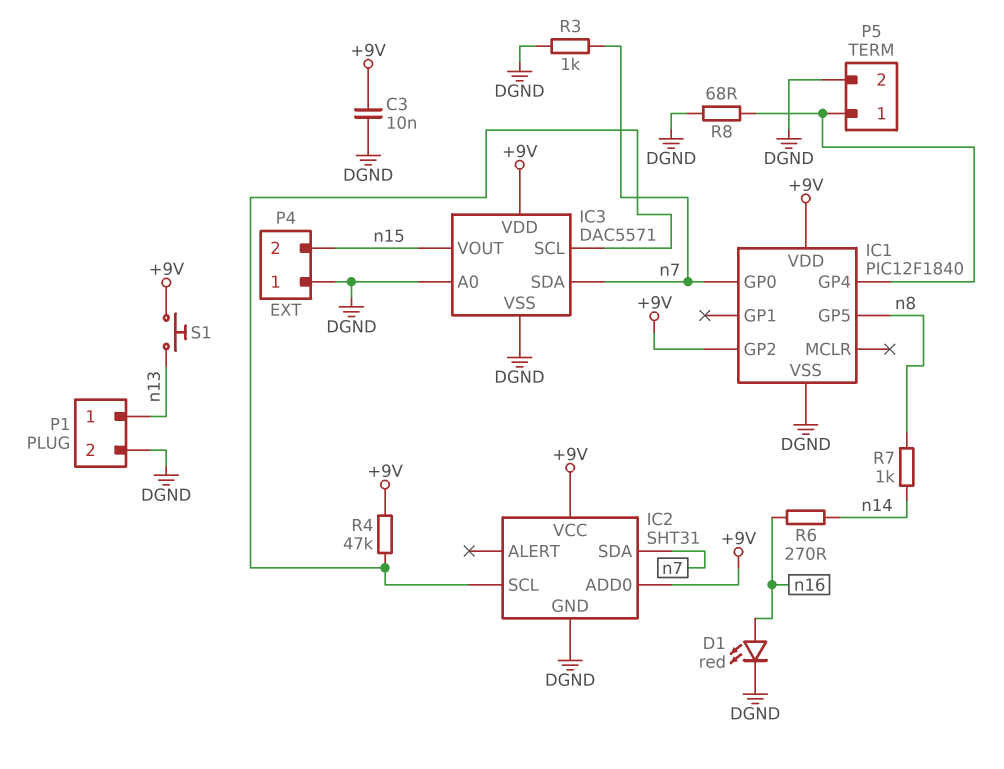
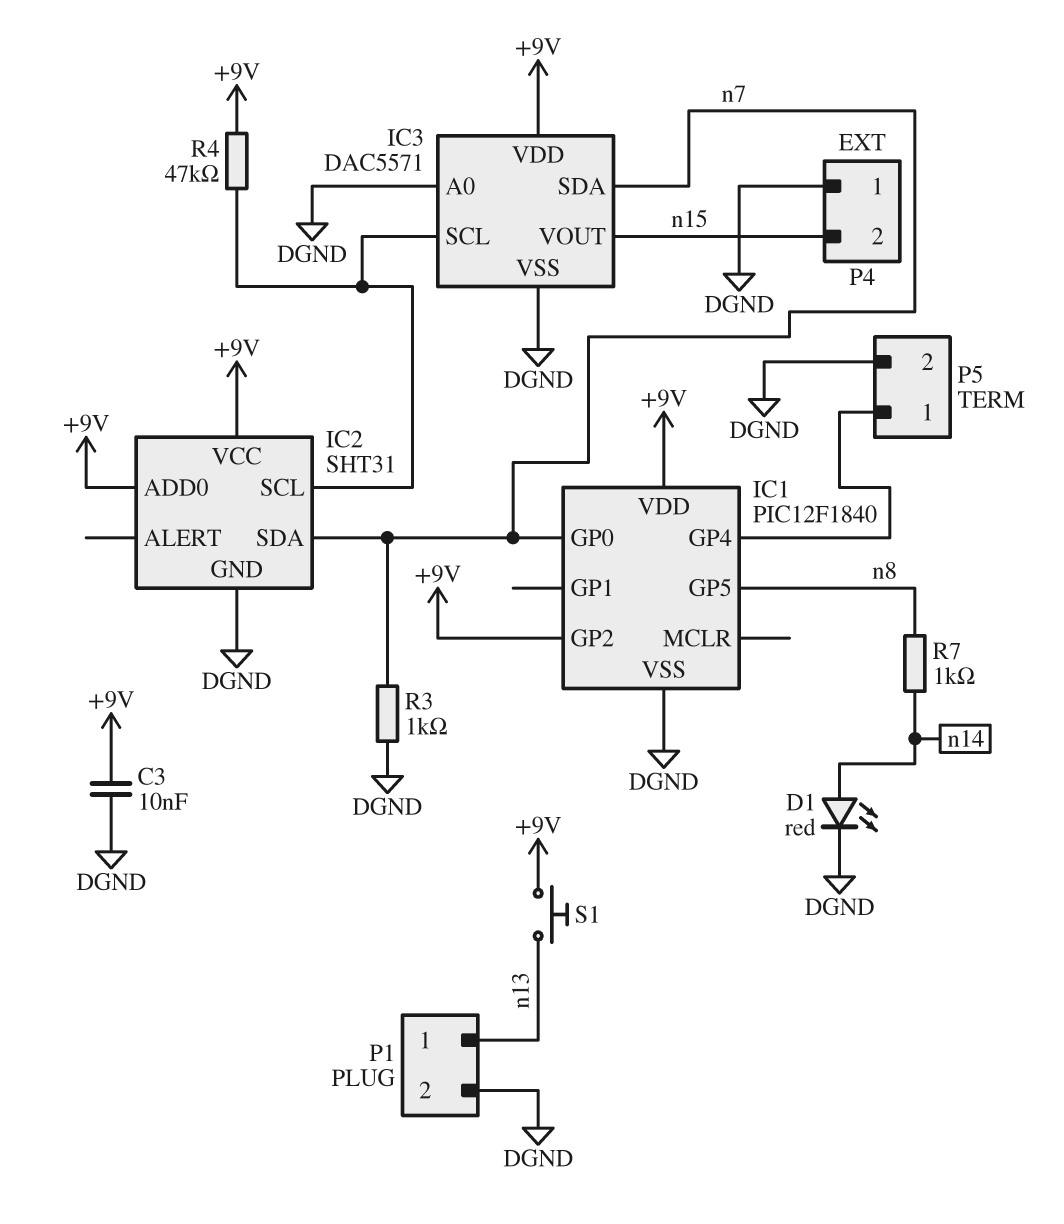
D1: LED red (A n16, K DGND) -> LED red (A n14, K DGND)
R6: 270 (n14, n16) -> none
R8: 68 (DGND, IC1/GP4) -> none

